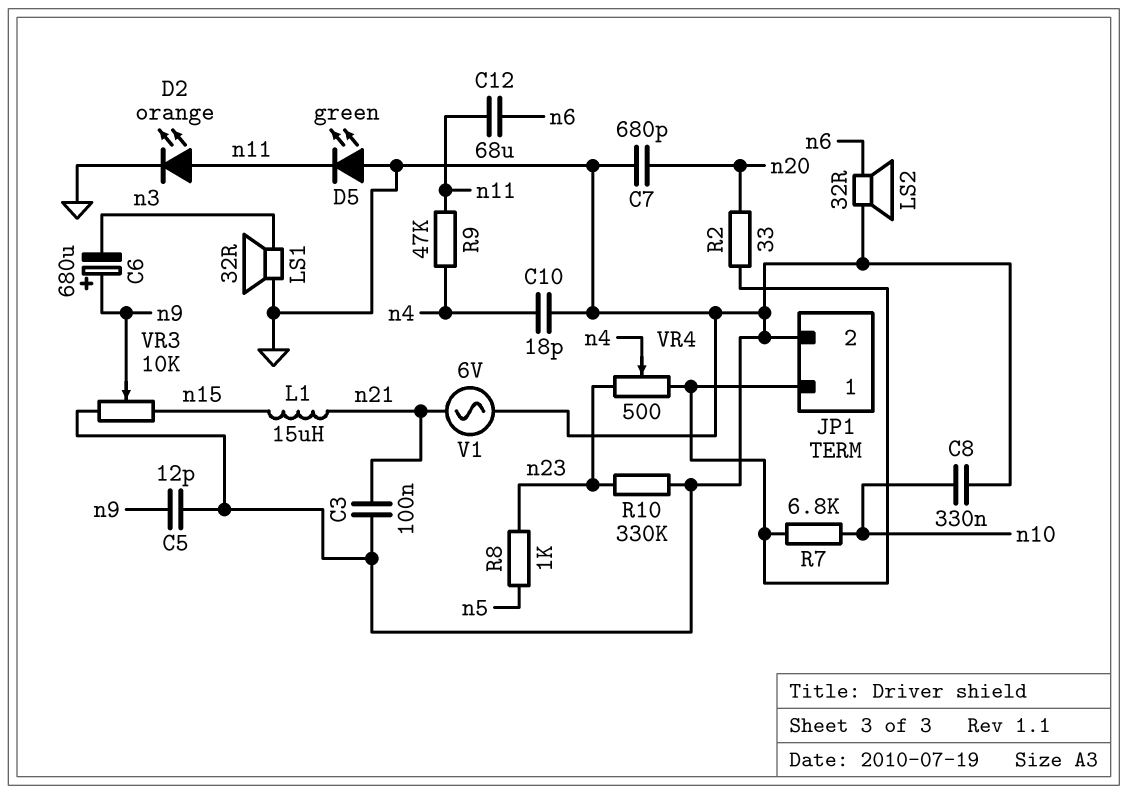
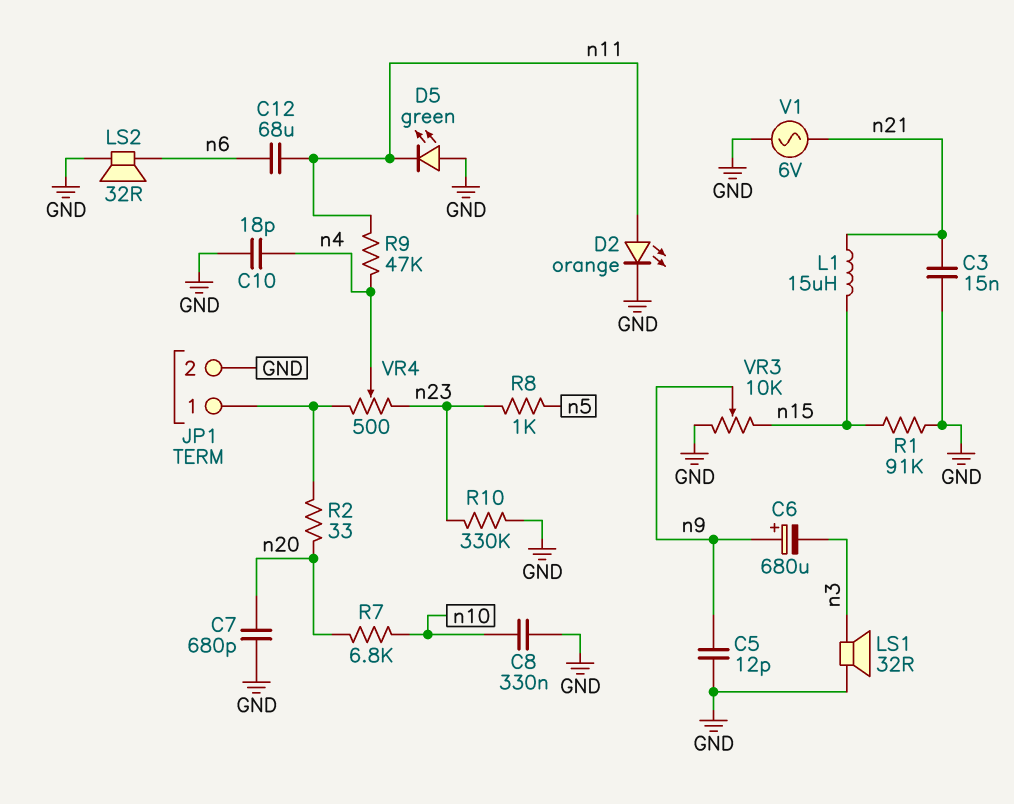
C3: 100nF (GND, n21) -> 15nF (GND, n21)
R1: none -> 91k (GND, n15)
R7: 6.8k (JP1/1, n10) -> 6.8k (n10, n20)

